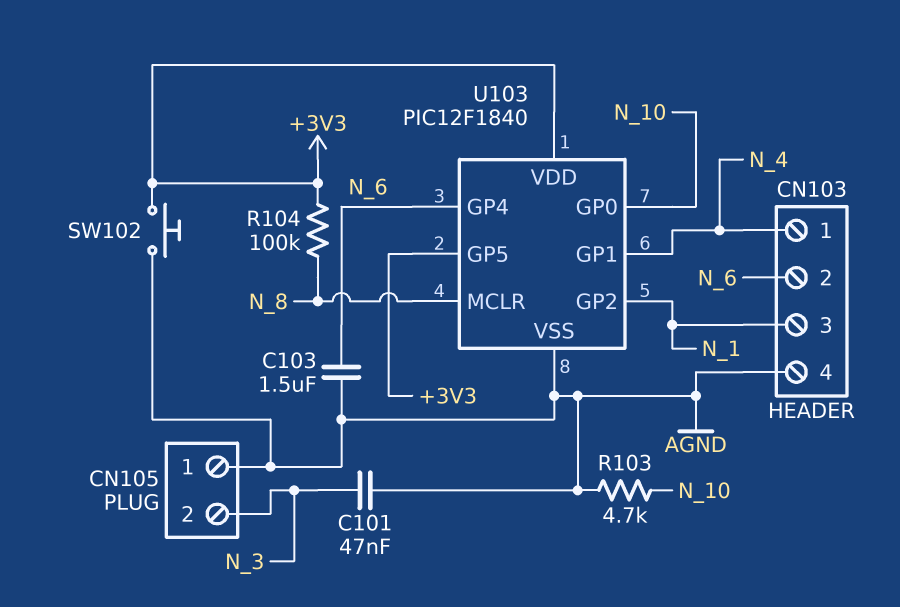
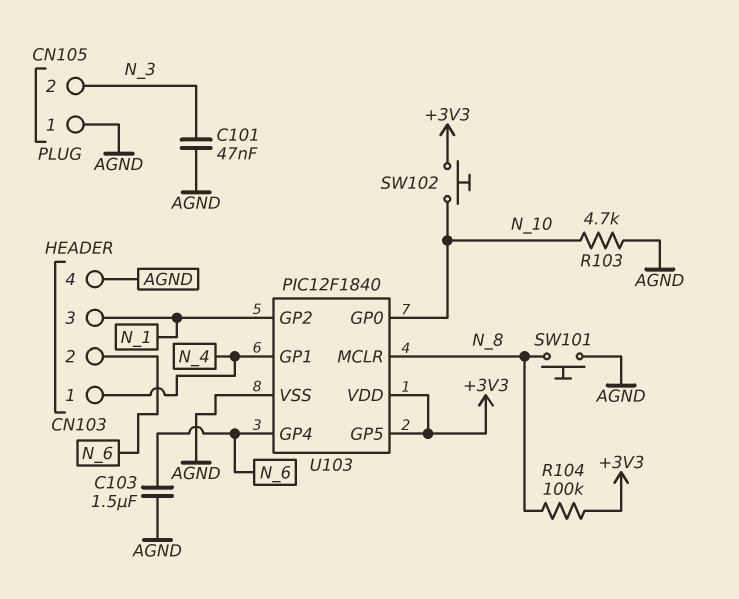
SW101: none -> button (AGND, N_8)
SW102: button (+3V3, AGND) -> button (+3V3, N_10)

